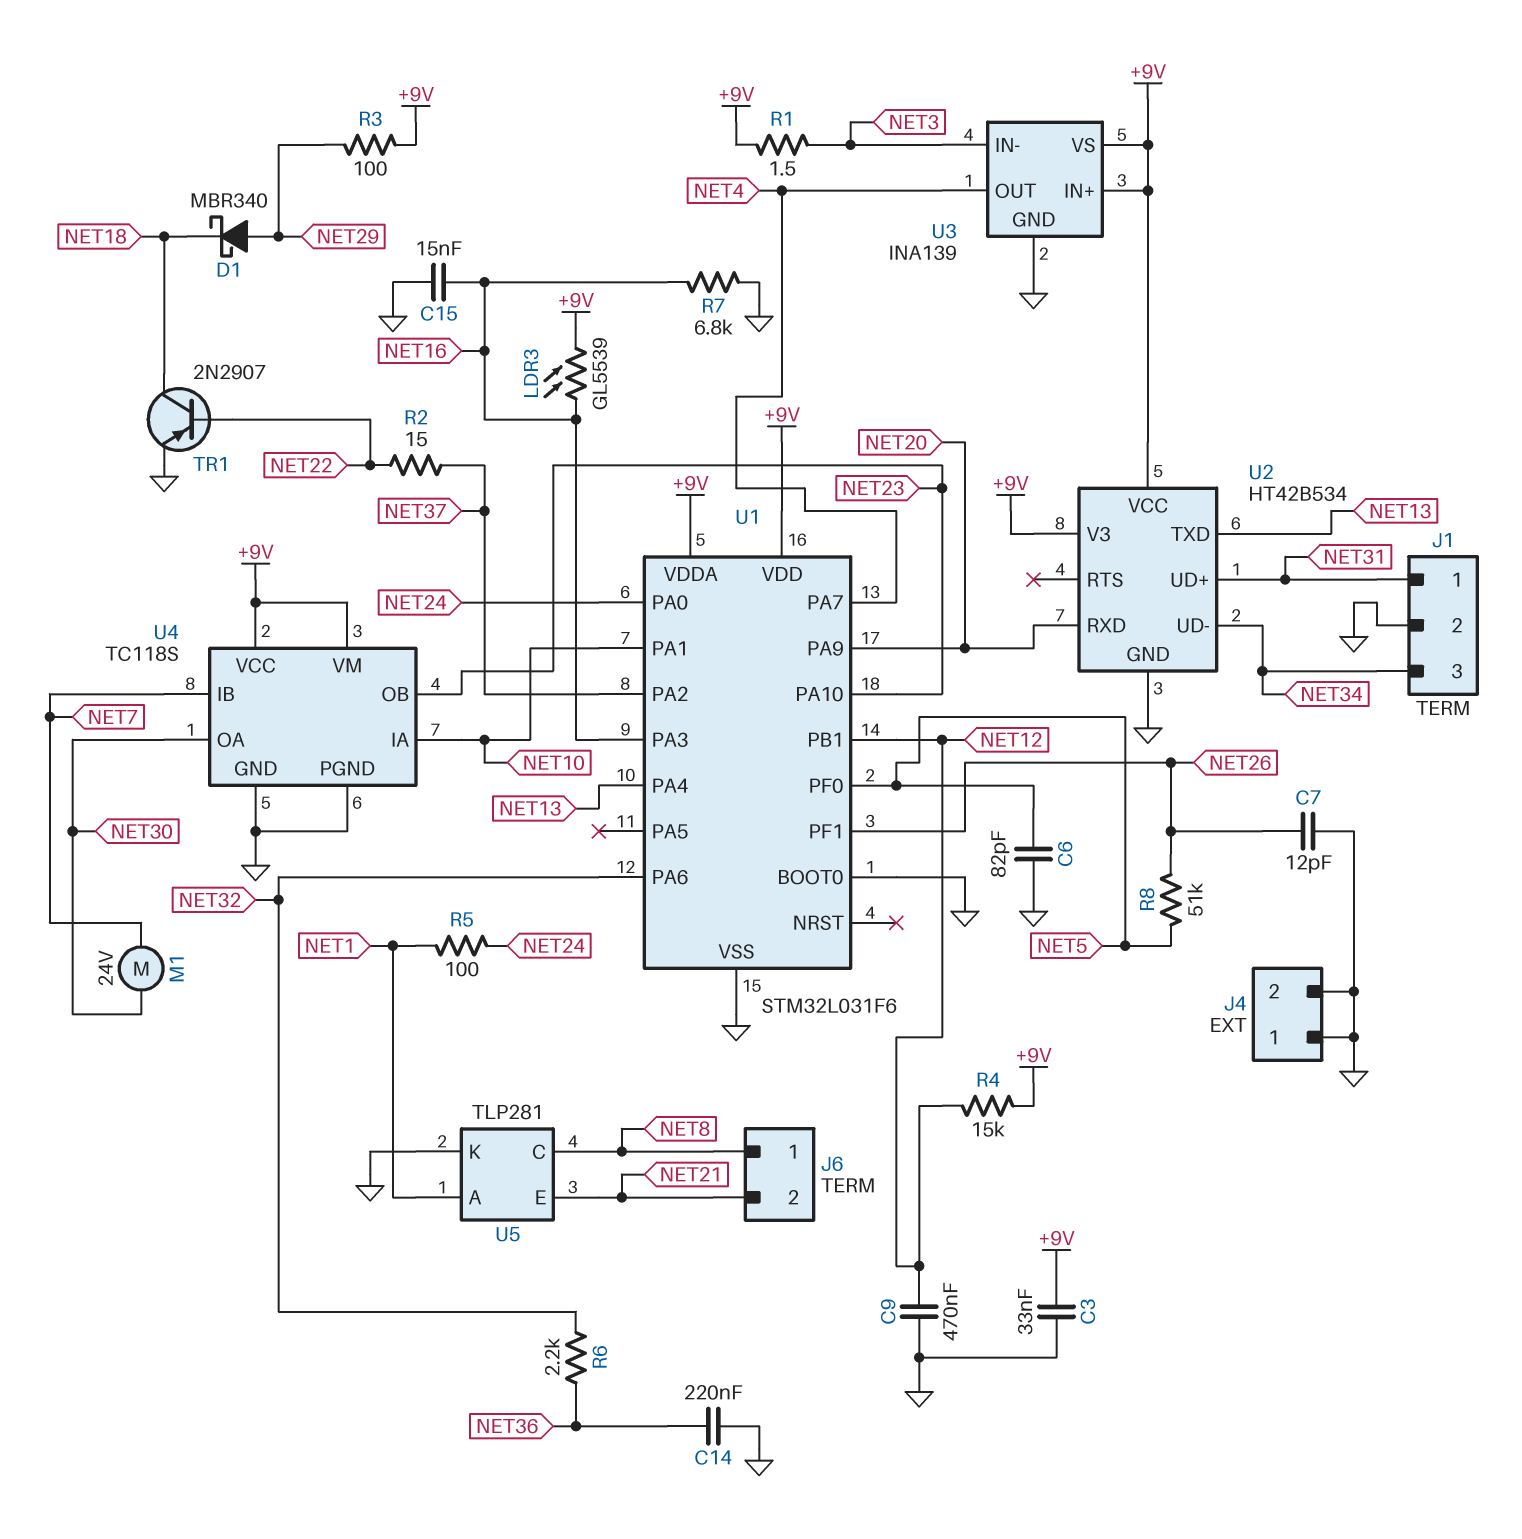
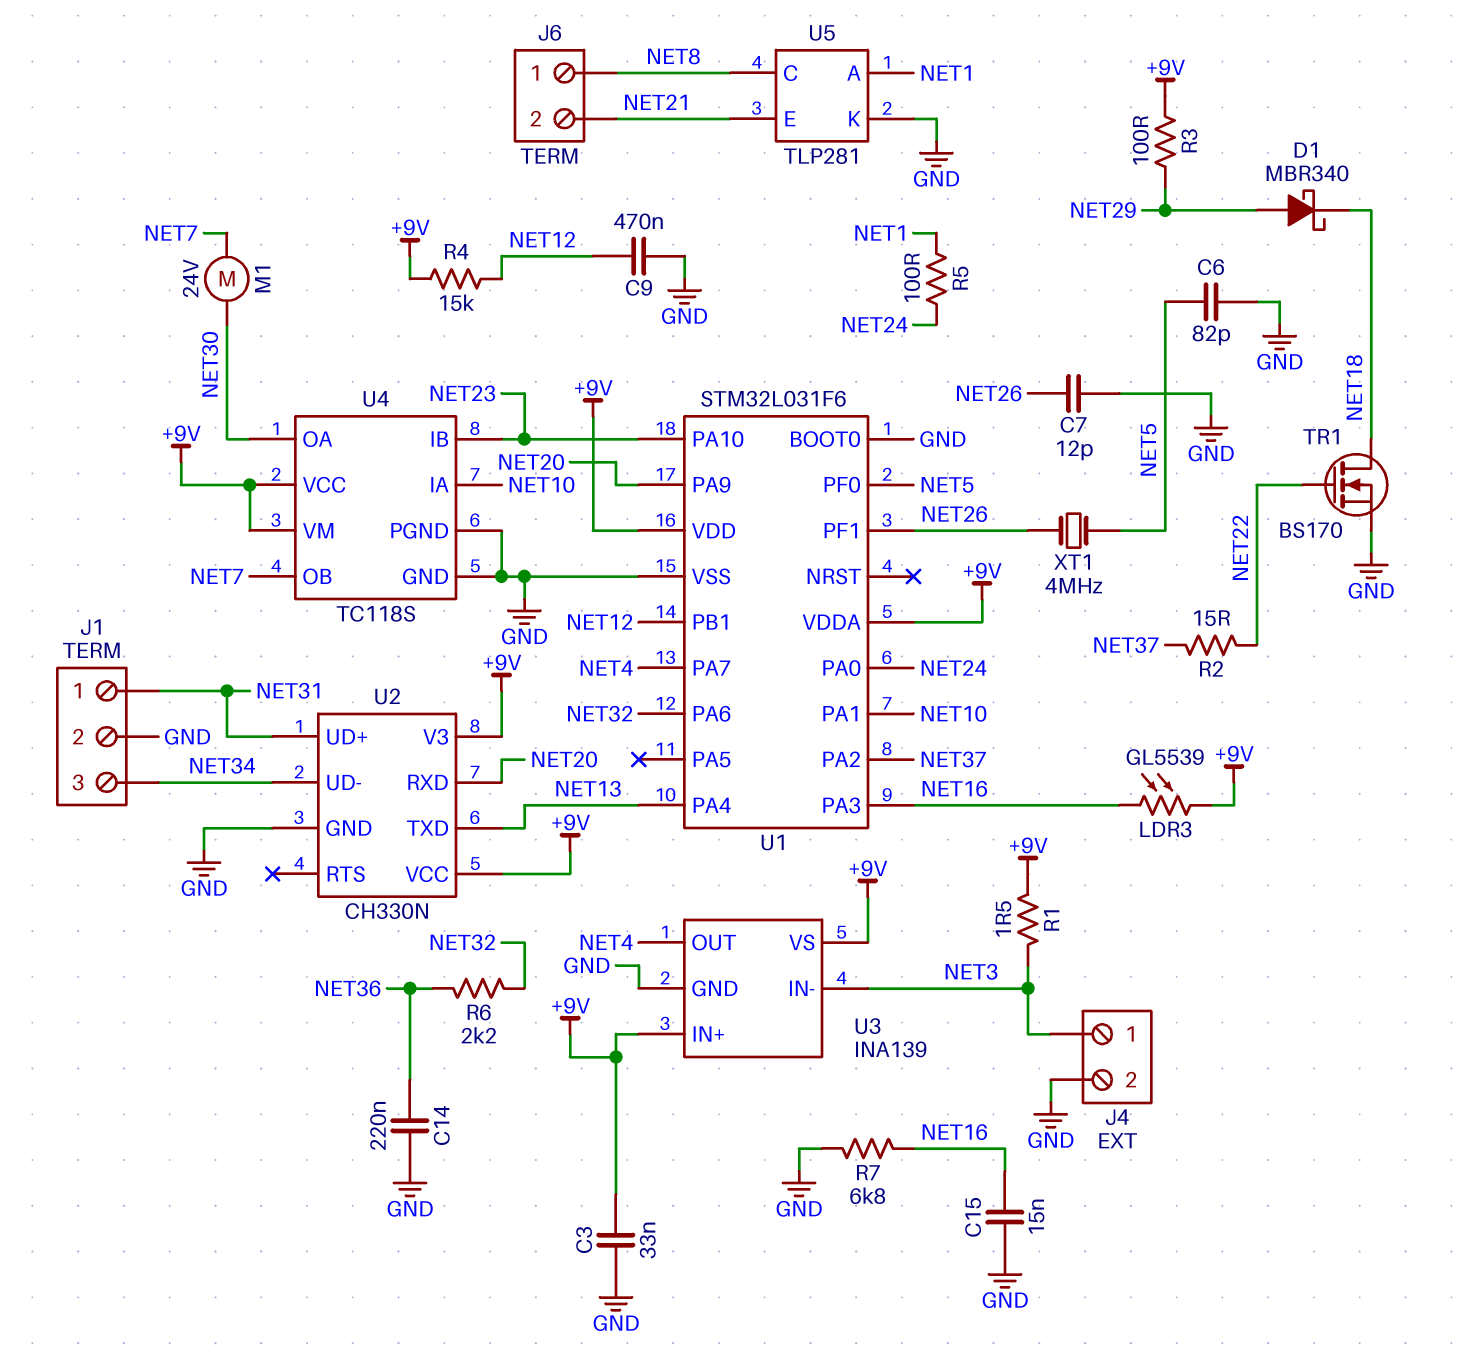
J4 pin 1: GND -> NET3
R8: 51k (NET5, NET26) -> none
TR1: PNP 2N2907 (B NET22, C NET18, E GND) -> NMOS BS170 (G NET22, D NET18, S GND)
U2: HT42B534 -> CH330N
U4 pin IB: NET7 -> NET23
U4 pin OB: NET23 -> NET7
XT1: none -> 4MHz (NET5, NET26)

